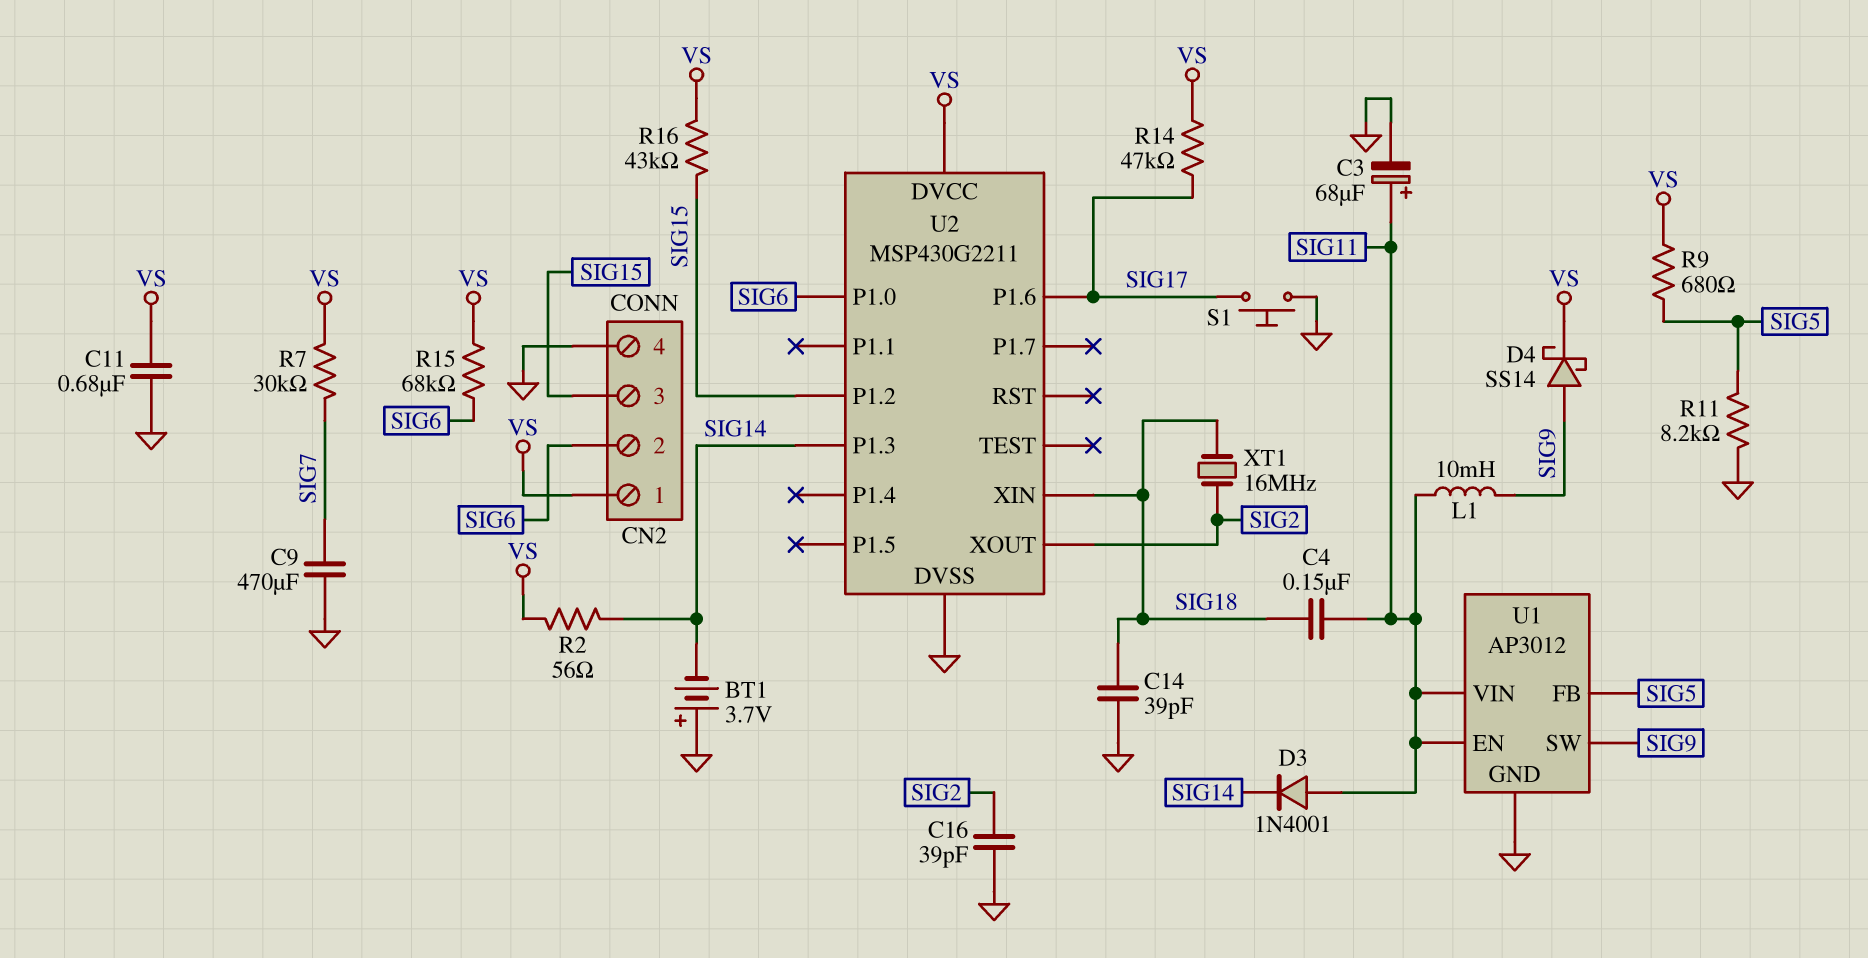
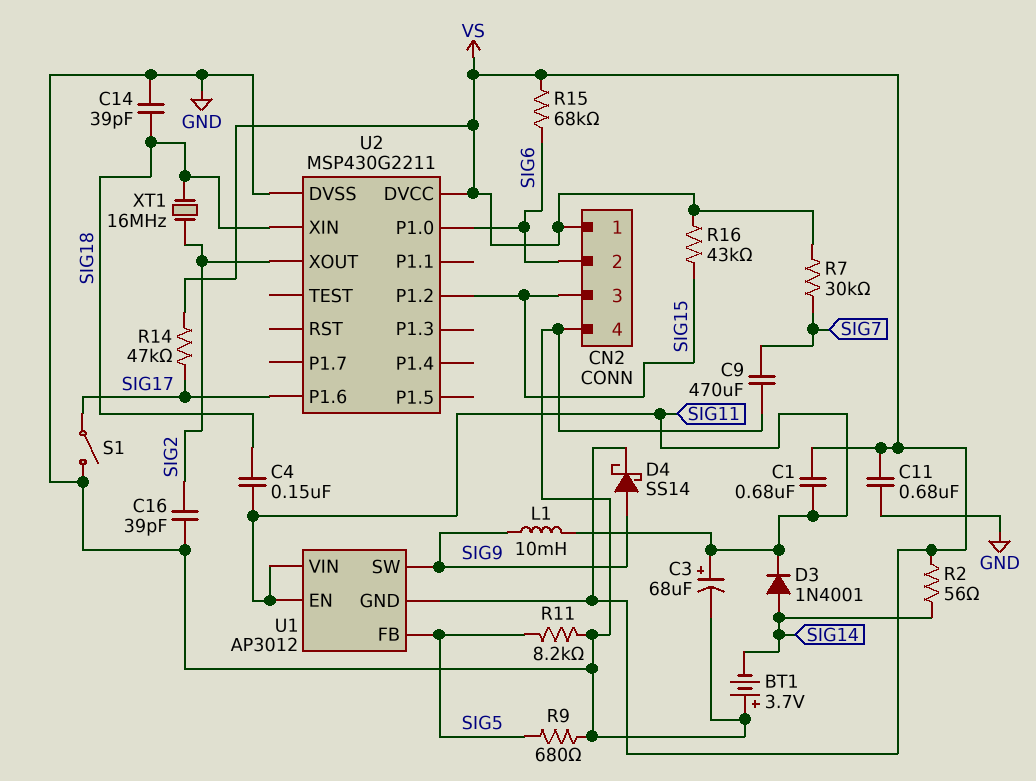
C1: none -> 680nF (SIG11, VS)
D3: diode 1N4001 (A SIG11, K SIG14) -> diode 1N4001 (A SIG14, K SIG11)
R9: 680 (SIG5, VS) -> 680 (GND, SIG5)
S1: button (GND, SIG17) -> switch (GND, SIG17)
U1 pin GND: GND -> VS
U2 pin P1.3: SIG14 -> none

